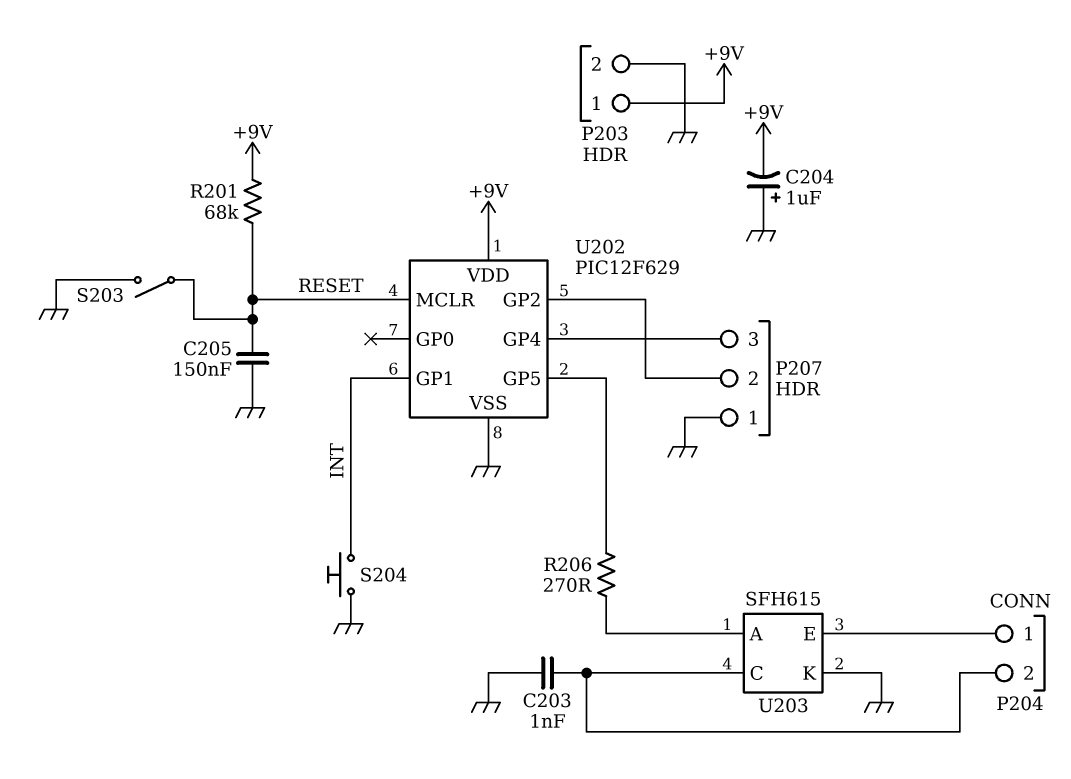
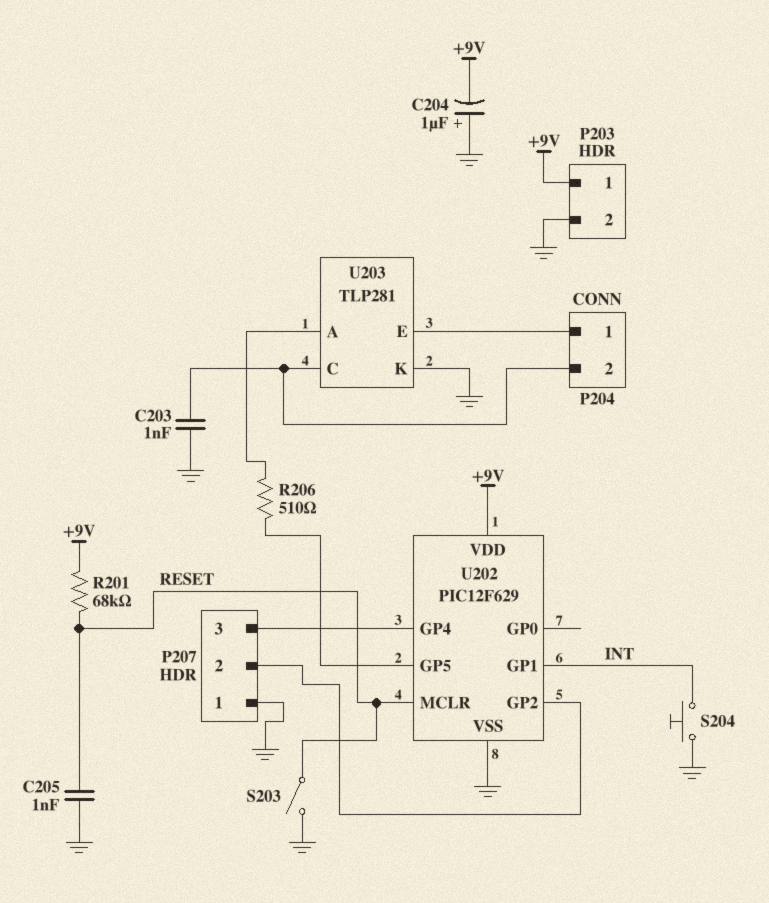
C205: 150nF (GND, RESET) -> 1nF (GND, RESET)
R206: 270 (U202/GP5, U203/A) -> 510 (U202/GP5, U203/A)
U203: SFH615 -> TLP281

